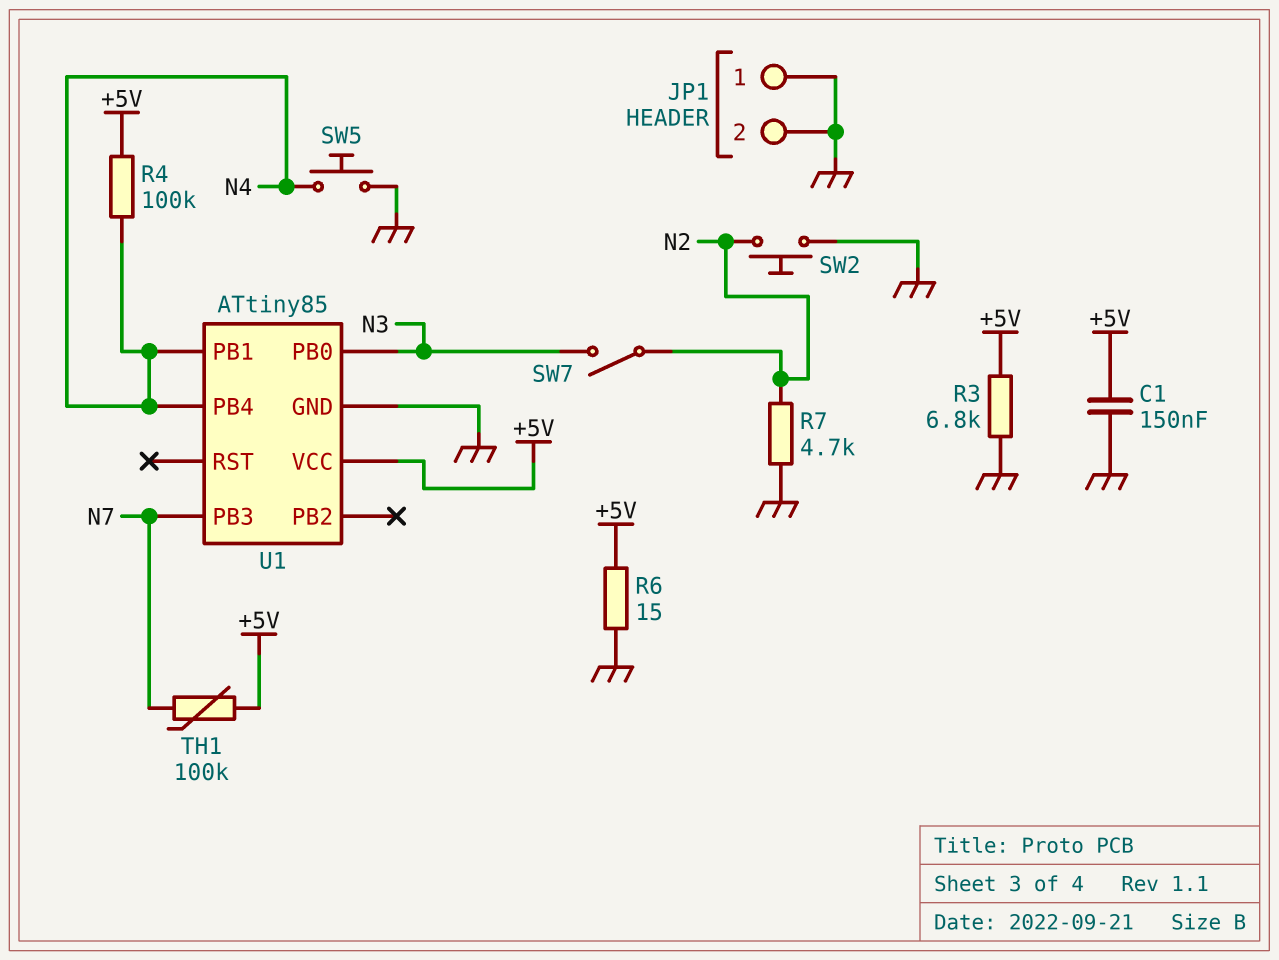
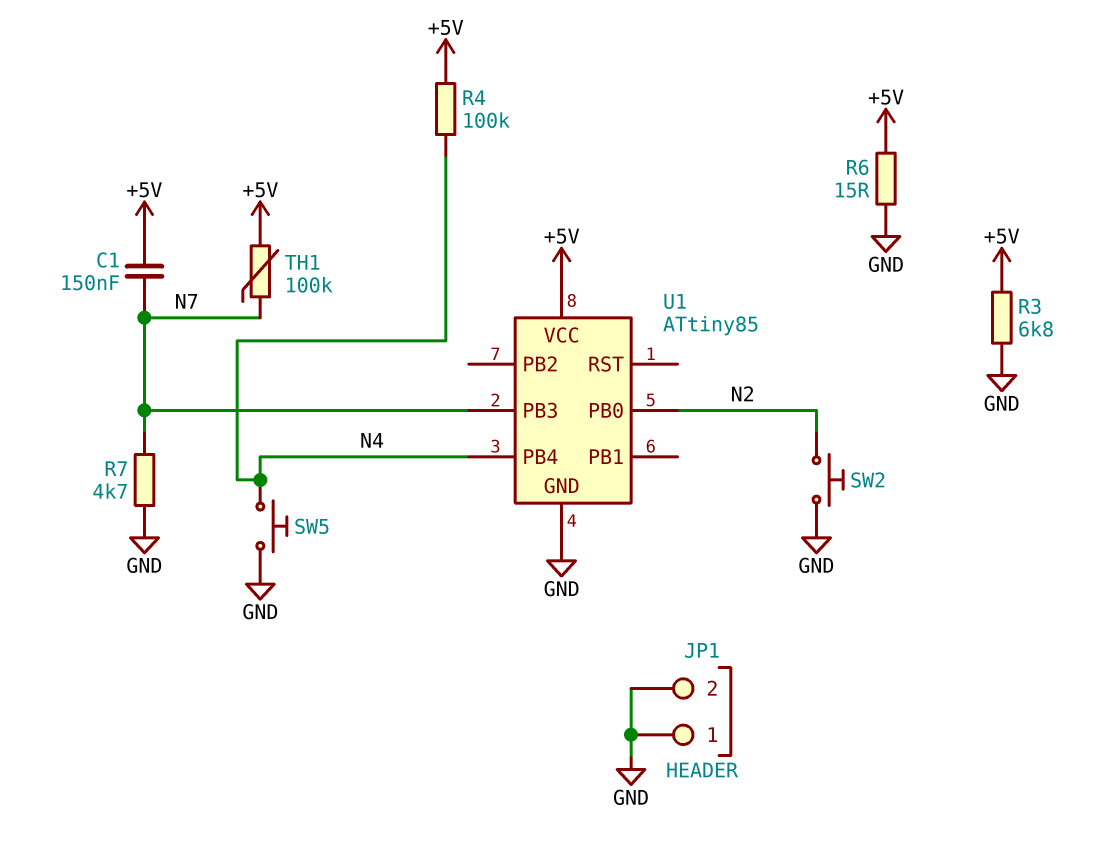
C1: 150nF (+5V, GND) -> 150nF (+5V, N7)
R7: 4.7k (GND, N2) -> 4.7k (GND, N7)
SW7: switch (N2, N3) -> none
U1 pin PB0: N3 -> N2
U1 pin PB1: N4 -> none

